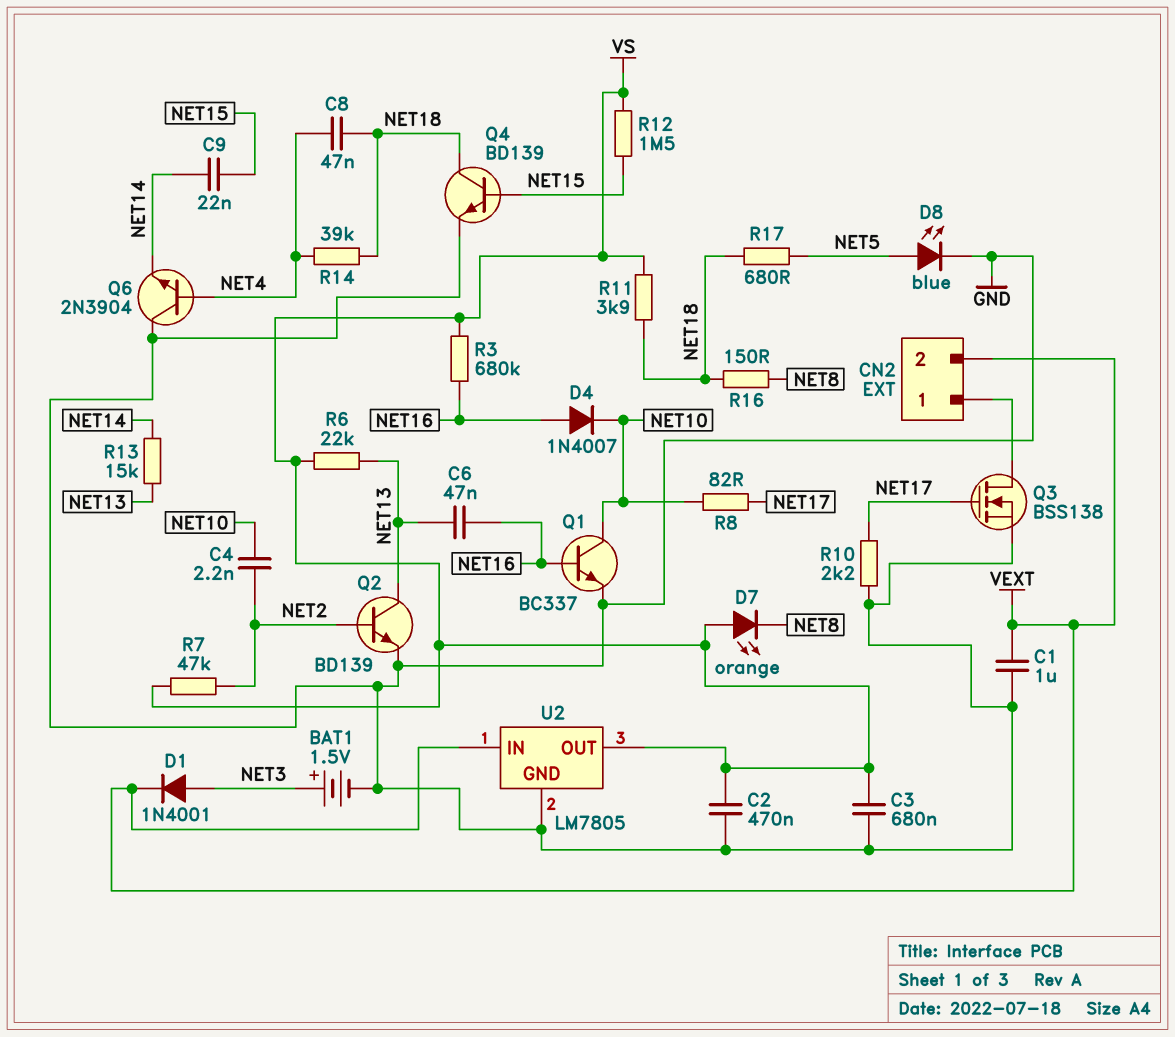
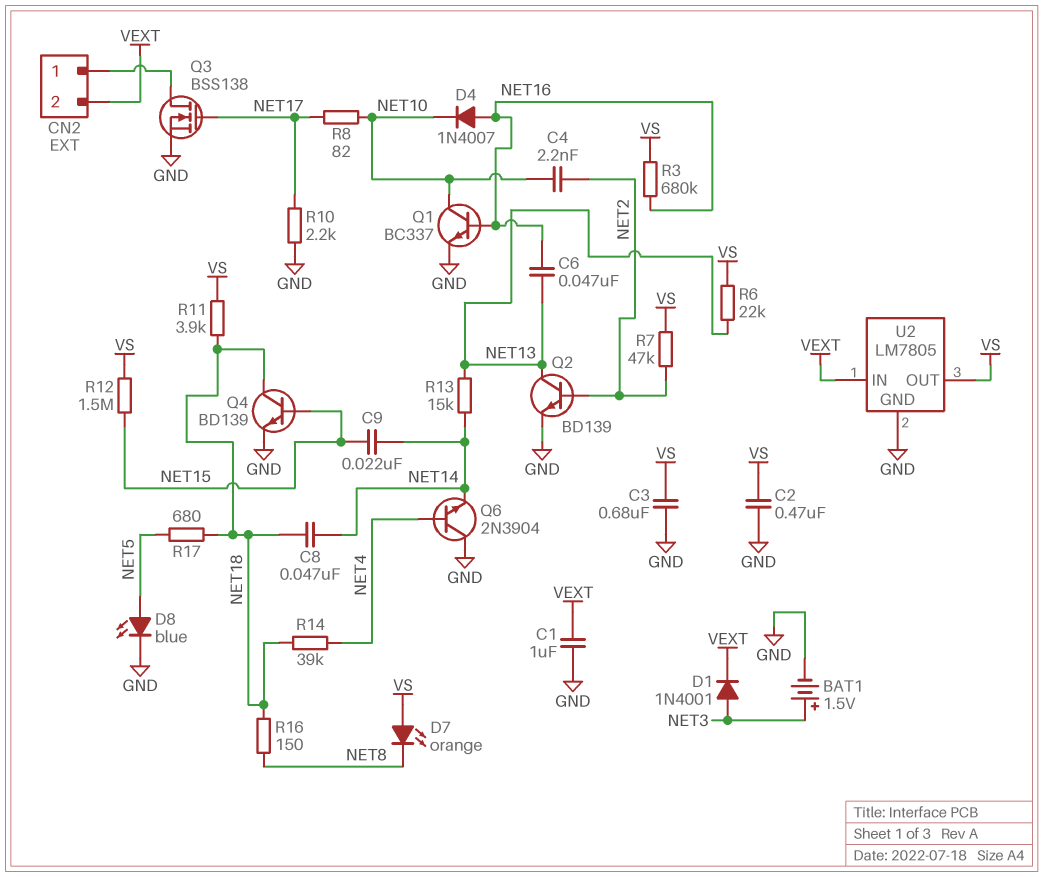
C8: 47nF (NET4, NET18) -> 47nF (NET14, NET18)

